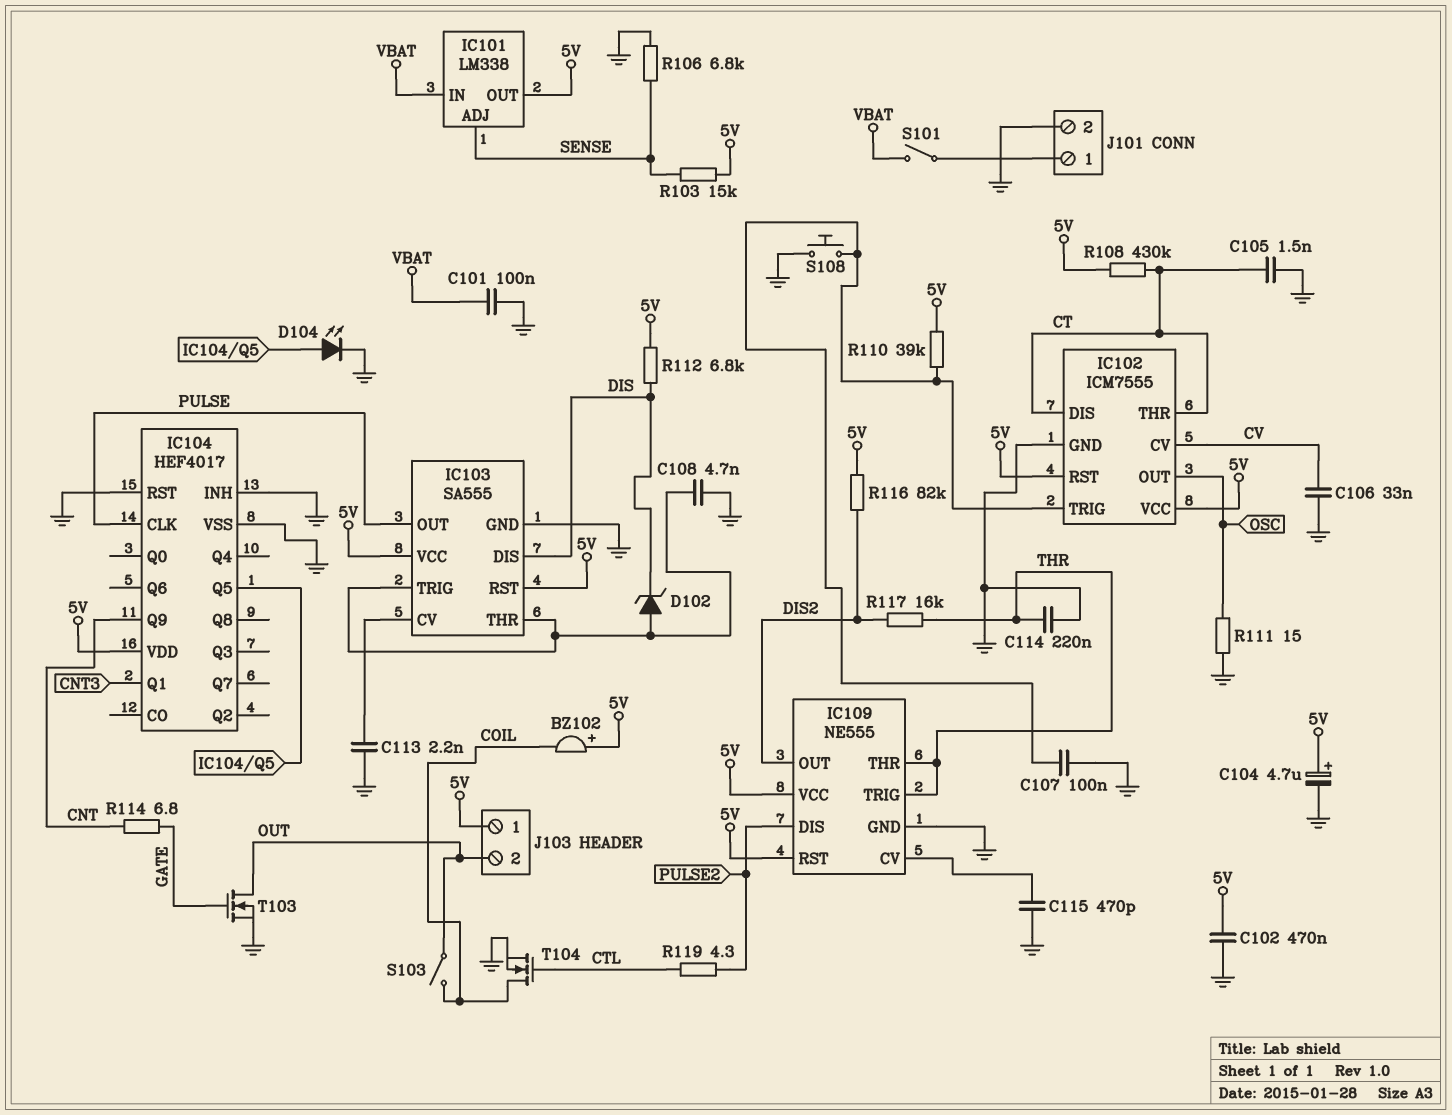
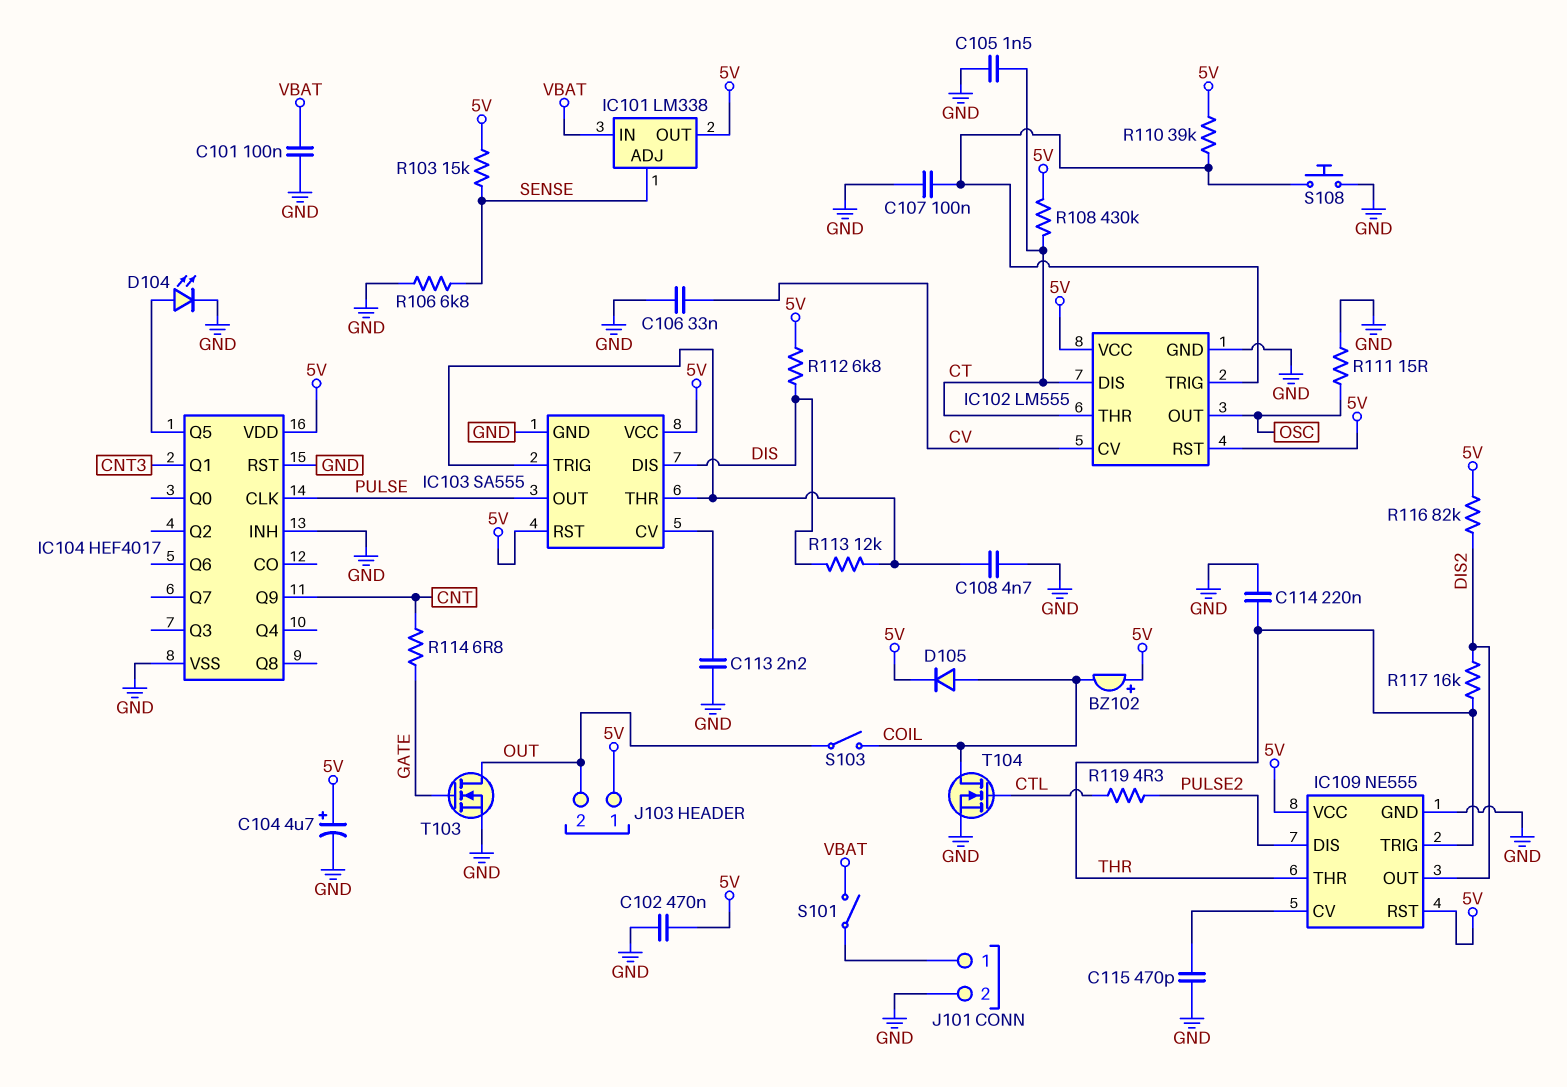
D102: zener (A IC103/THR, K DIS) -> none
D105: none -> diode (A COIL, K 5V)
IC102: ICM7555 -> LM555
R113: none -> 12k (DIS, IC103/THR)

